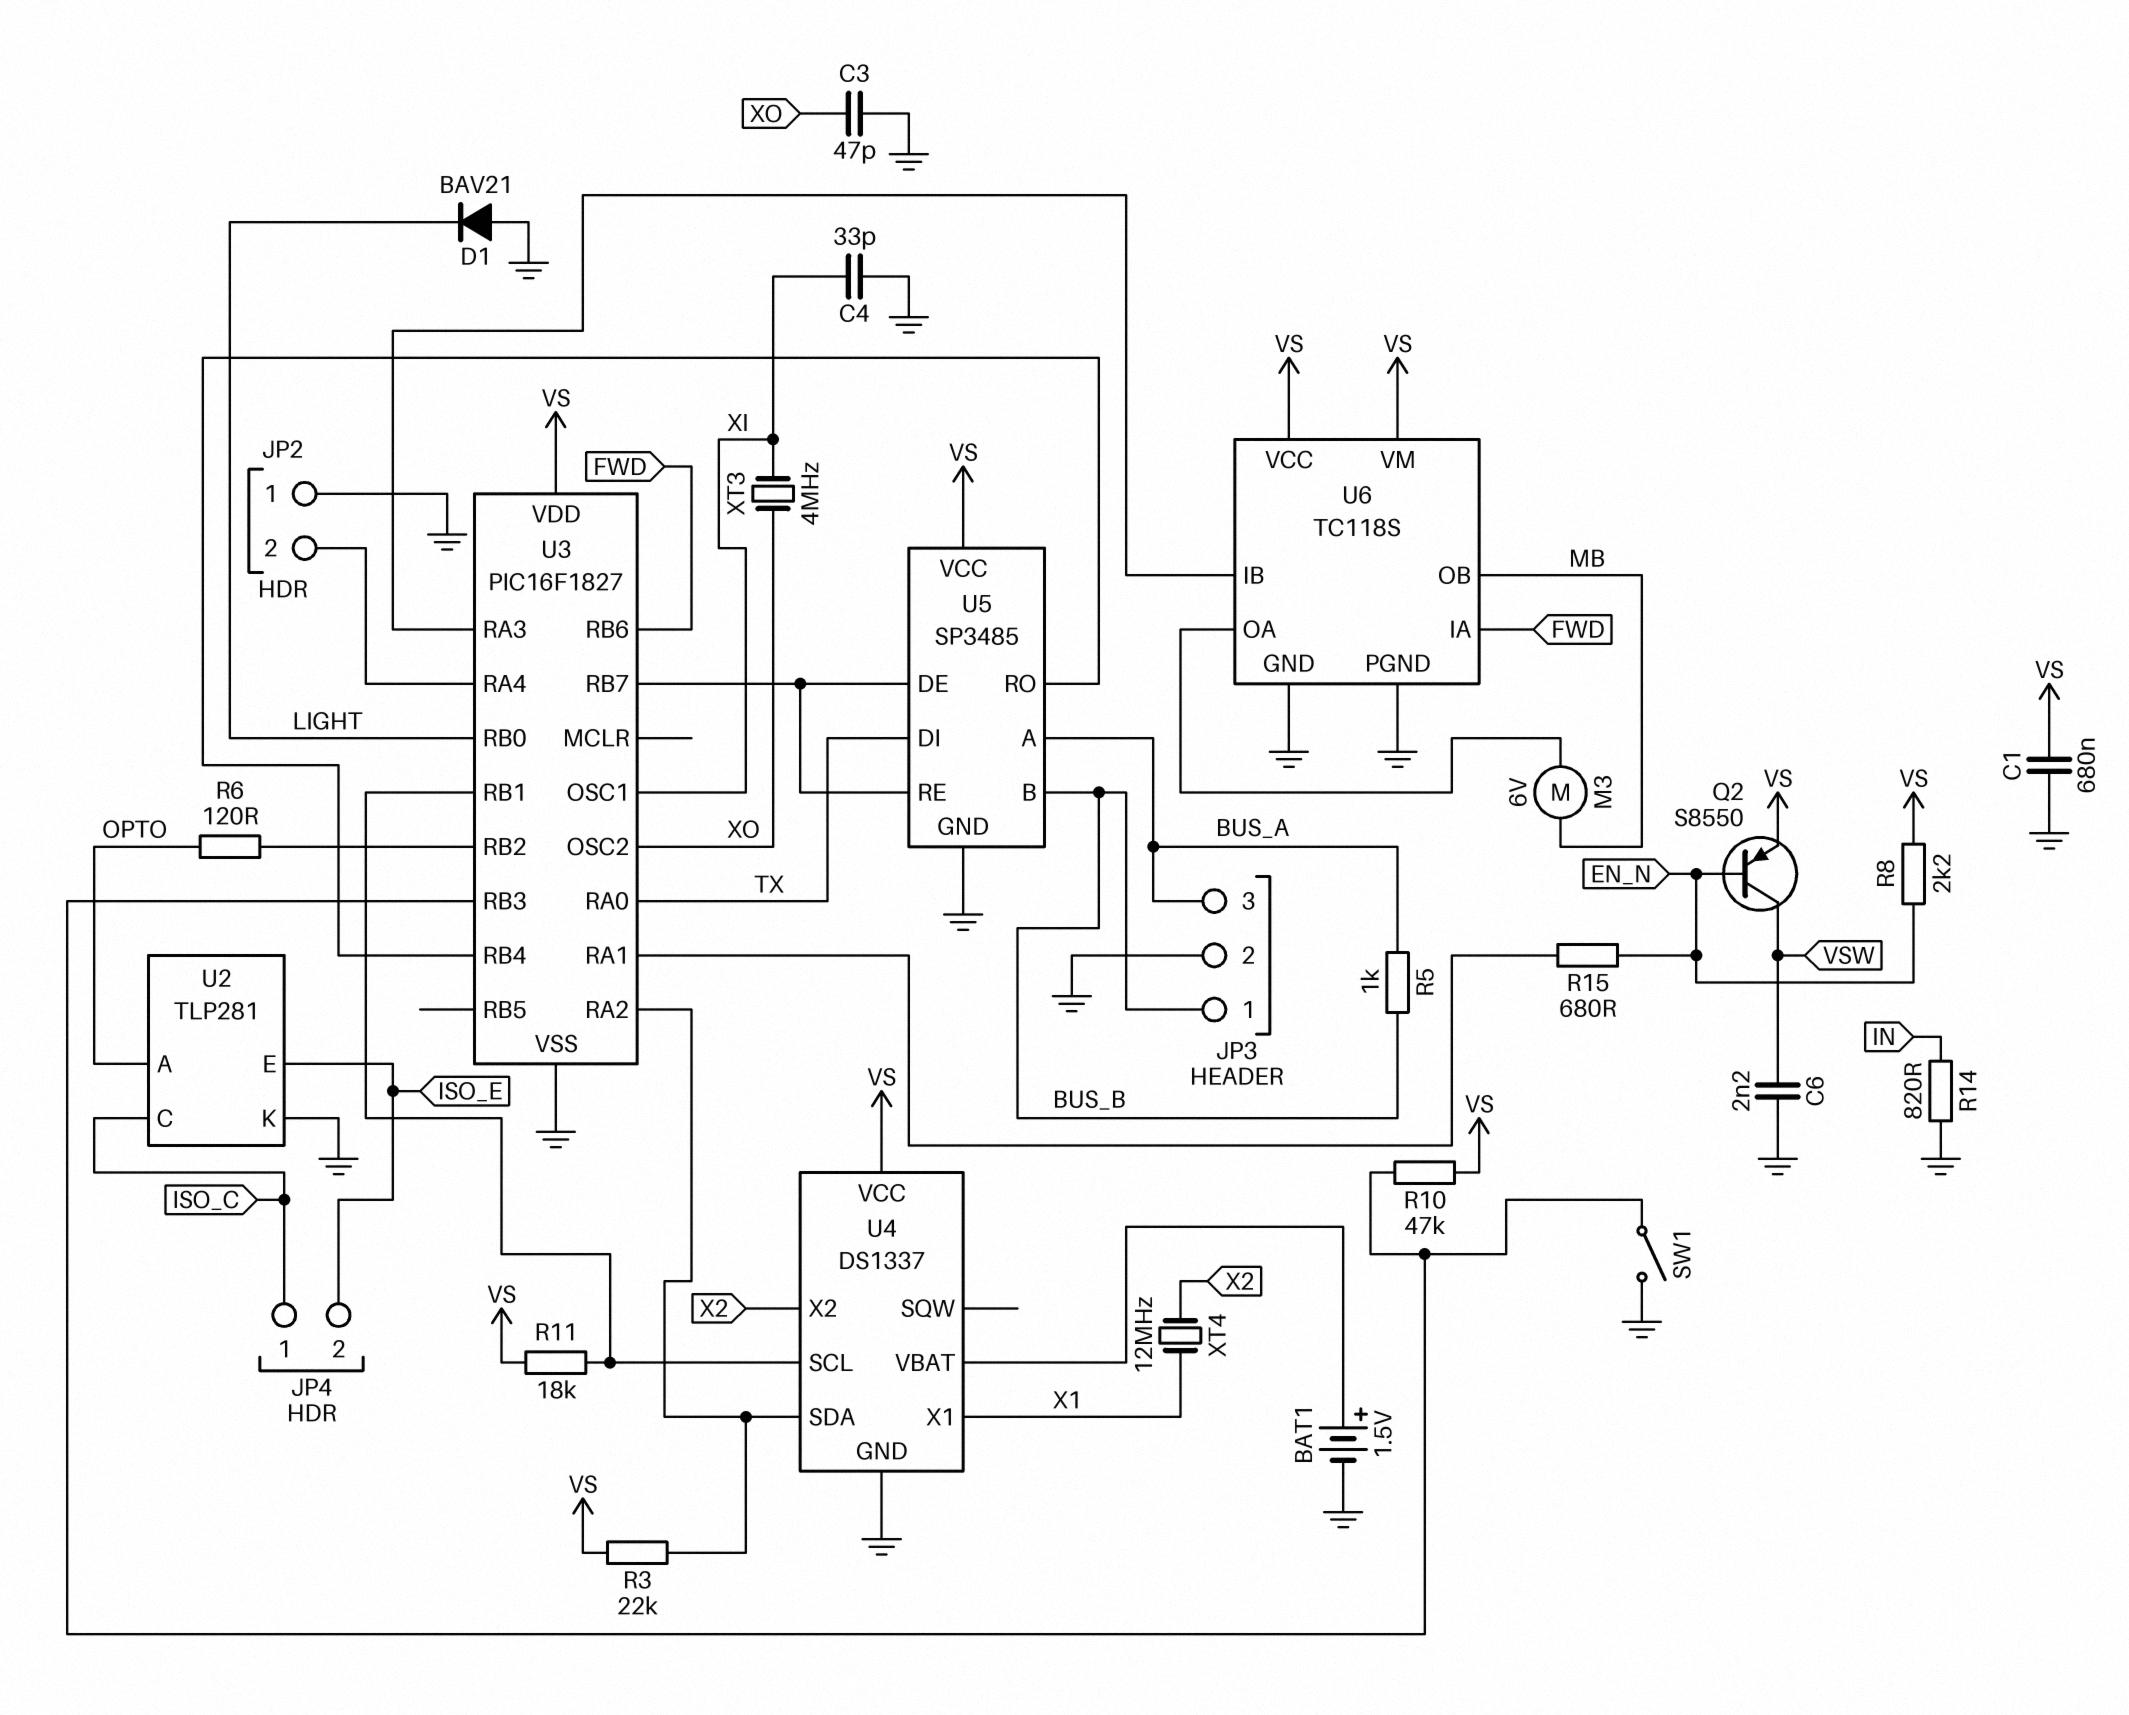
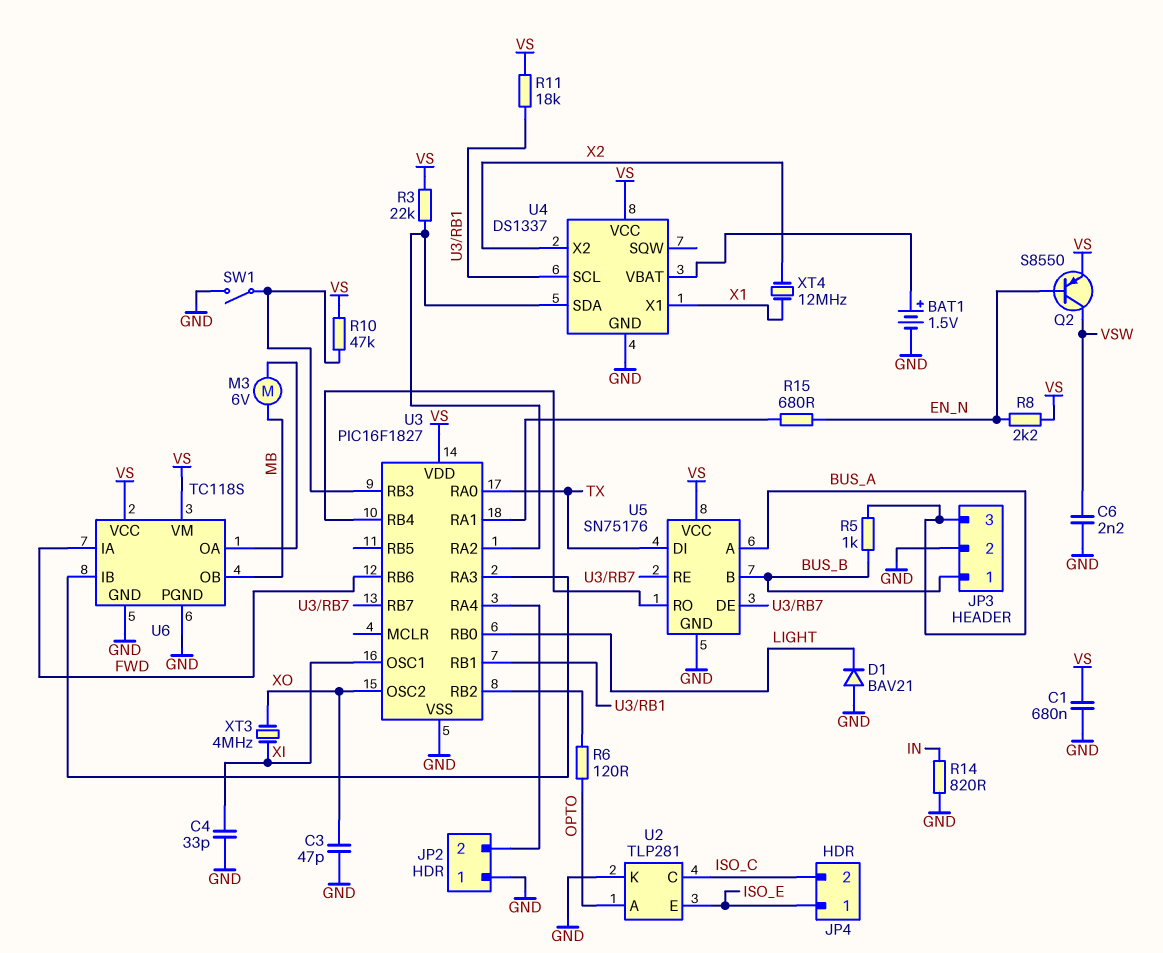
JP4 pin 1: ISO_C -> ISO_E
JP4 pin 2: ISO_E -> ISO_C
U5: SP3485 -> SN75176

